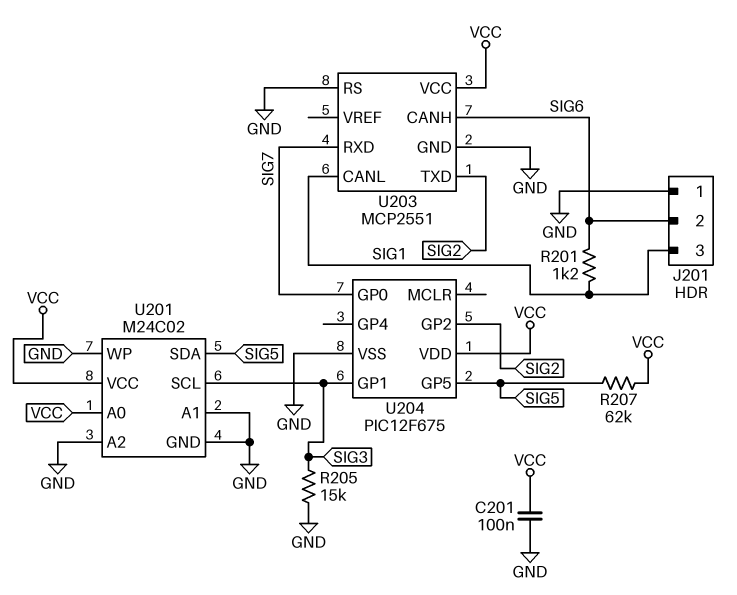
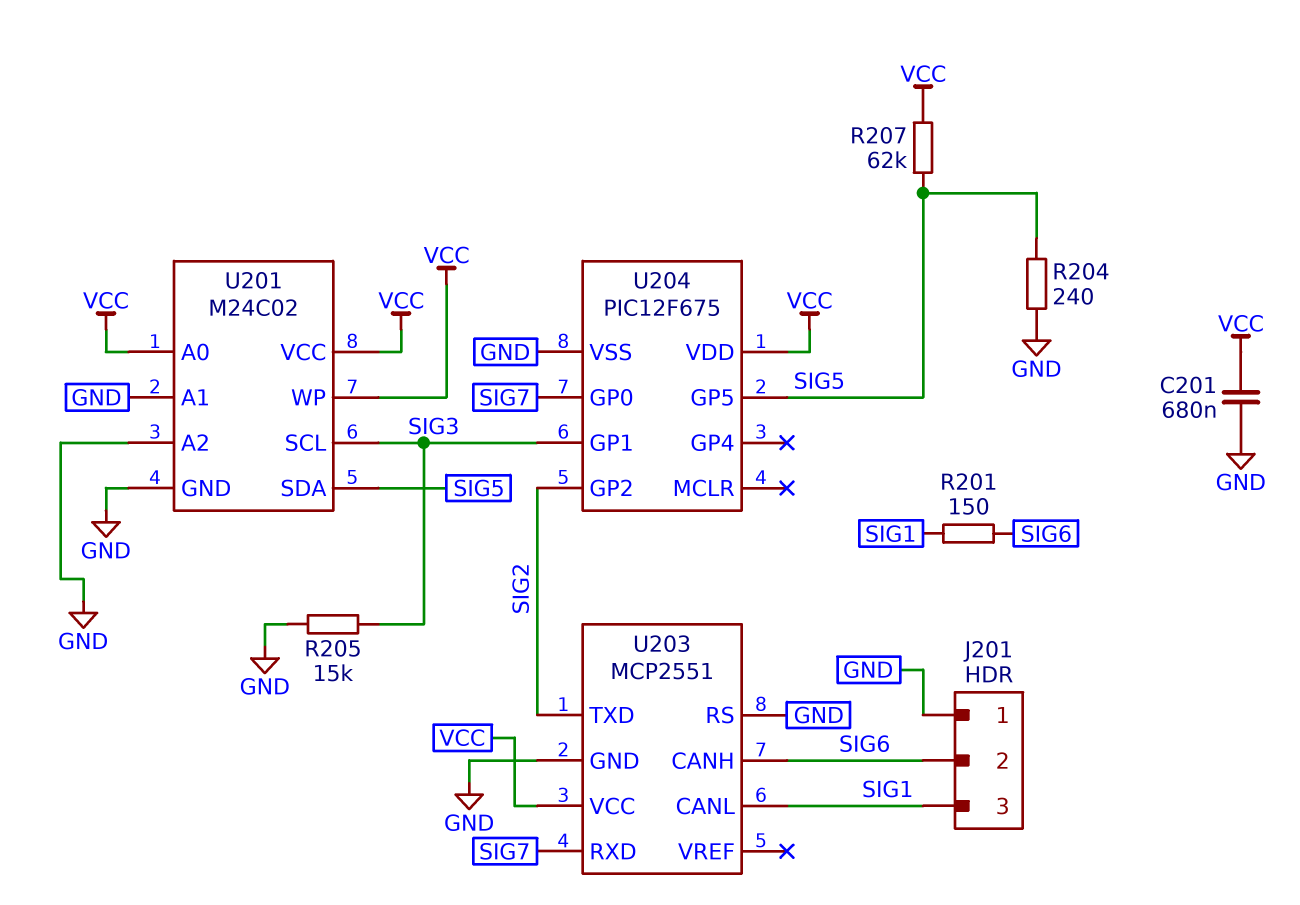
C201: 100nF (GND, VCC) -> 680nF (GND, VCC)
R201: 1.2k (SIG1, SIG6) -> 150 (SIG1, SIG6)
R204: none -> 240 (GND, SIG5)
U201 pin WP: GND -> VCC

